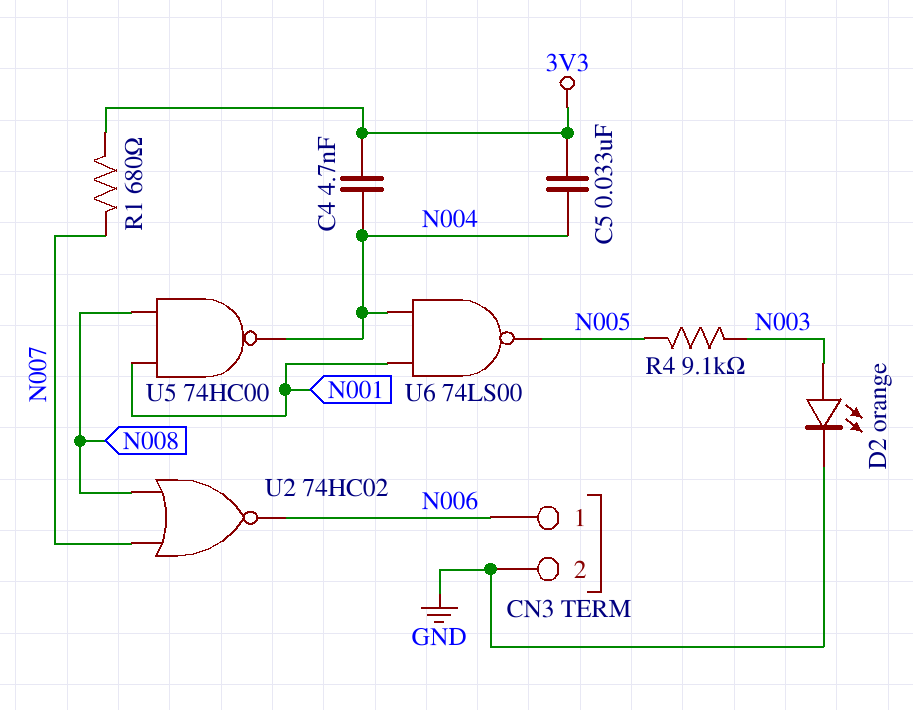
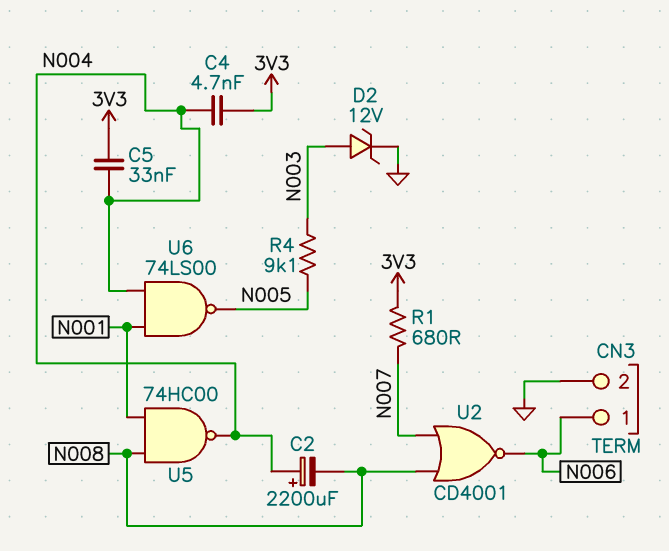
C2: none -> 2200uF (plus N004, minus N008)
D2: LED orange (A N003, K GND) -> zener 12V (A N003, K GND)
U2: NOR 74HC02 (in N007, in N008, out N006) -> NOR CD4001 (in N007, in N008, out N006)

